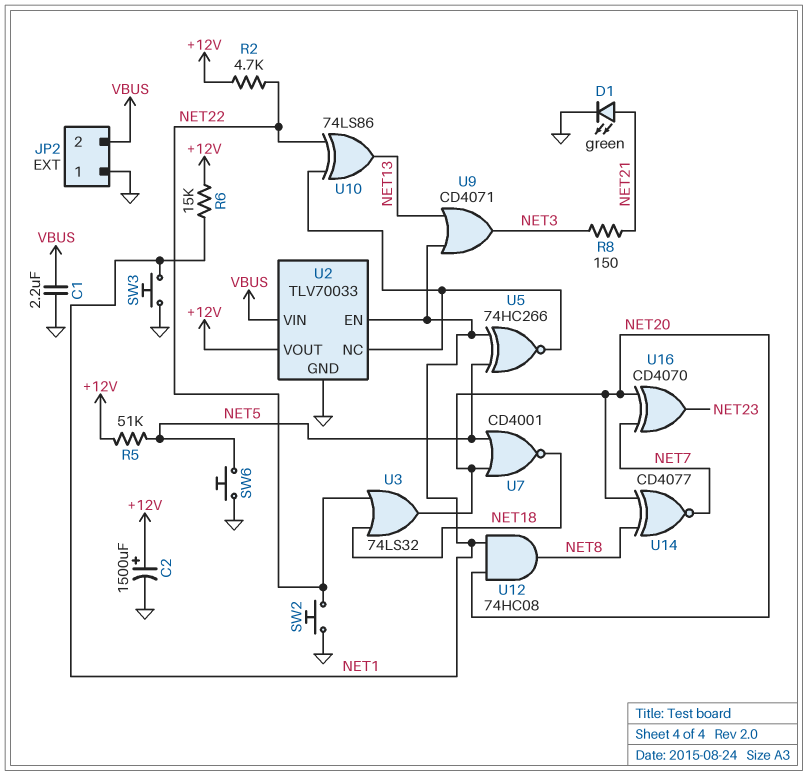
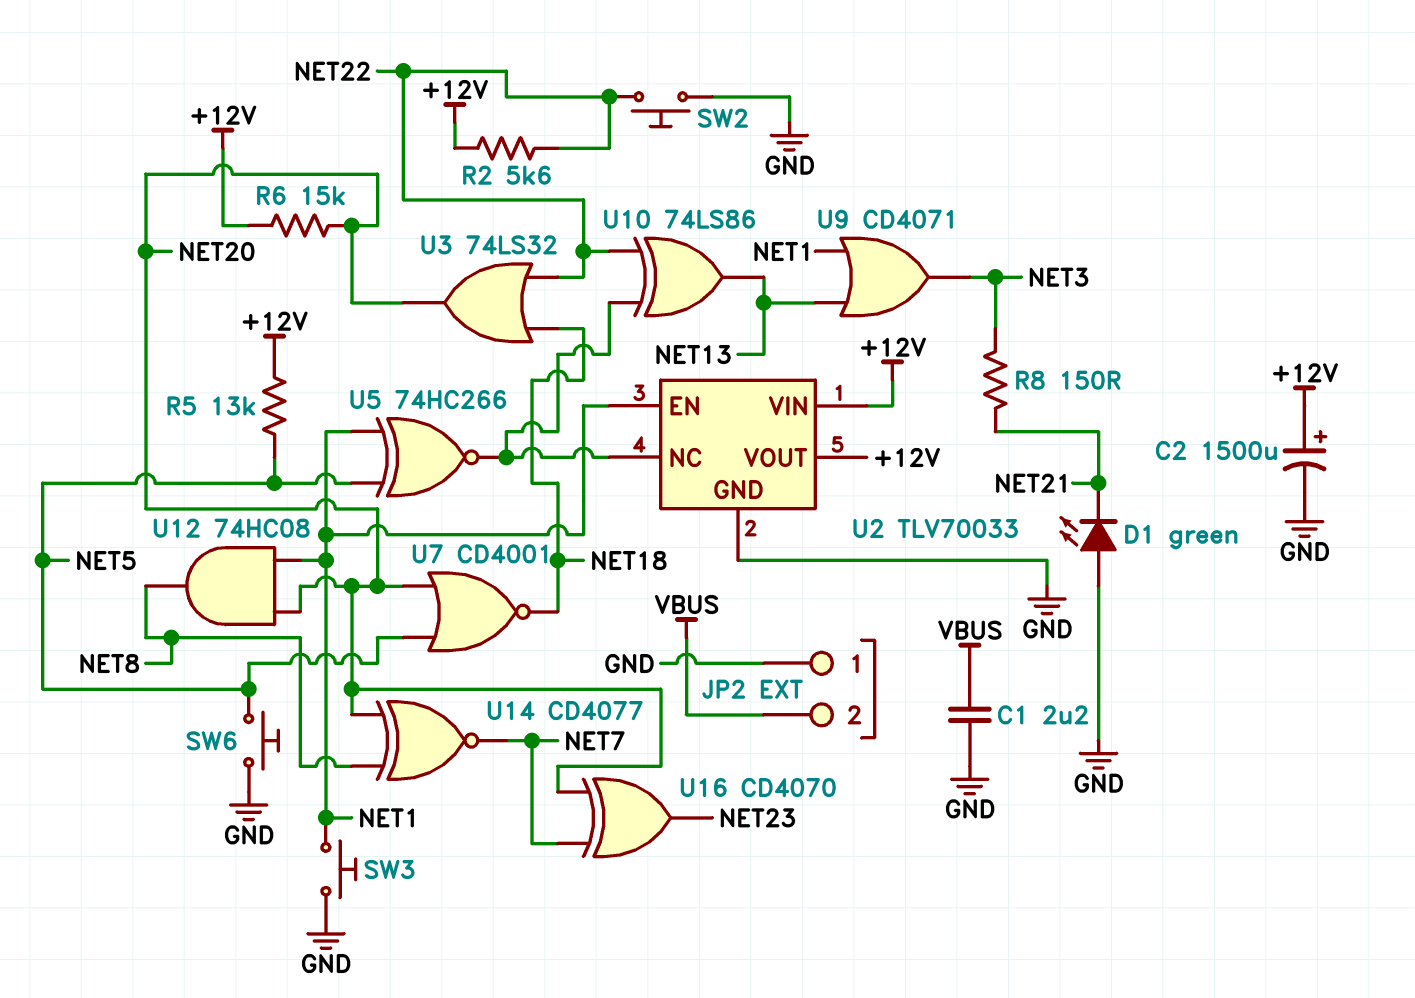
D1: LED green (A NET21, K GND) -> LED green (A GND, K NET21)
R2: 4.7k (+12V, NET22) -> 5.6k (+12V, NET22)
R5: 51k (+12V, NET5) -> 13k (+12V, NET5)
R6: 15k (+12V, NET1) -> 15k (+12V, NET20)
U2 pin VIN: VBUS -> +12V

